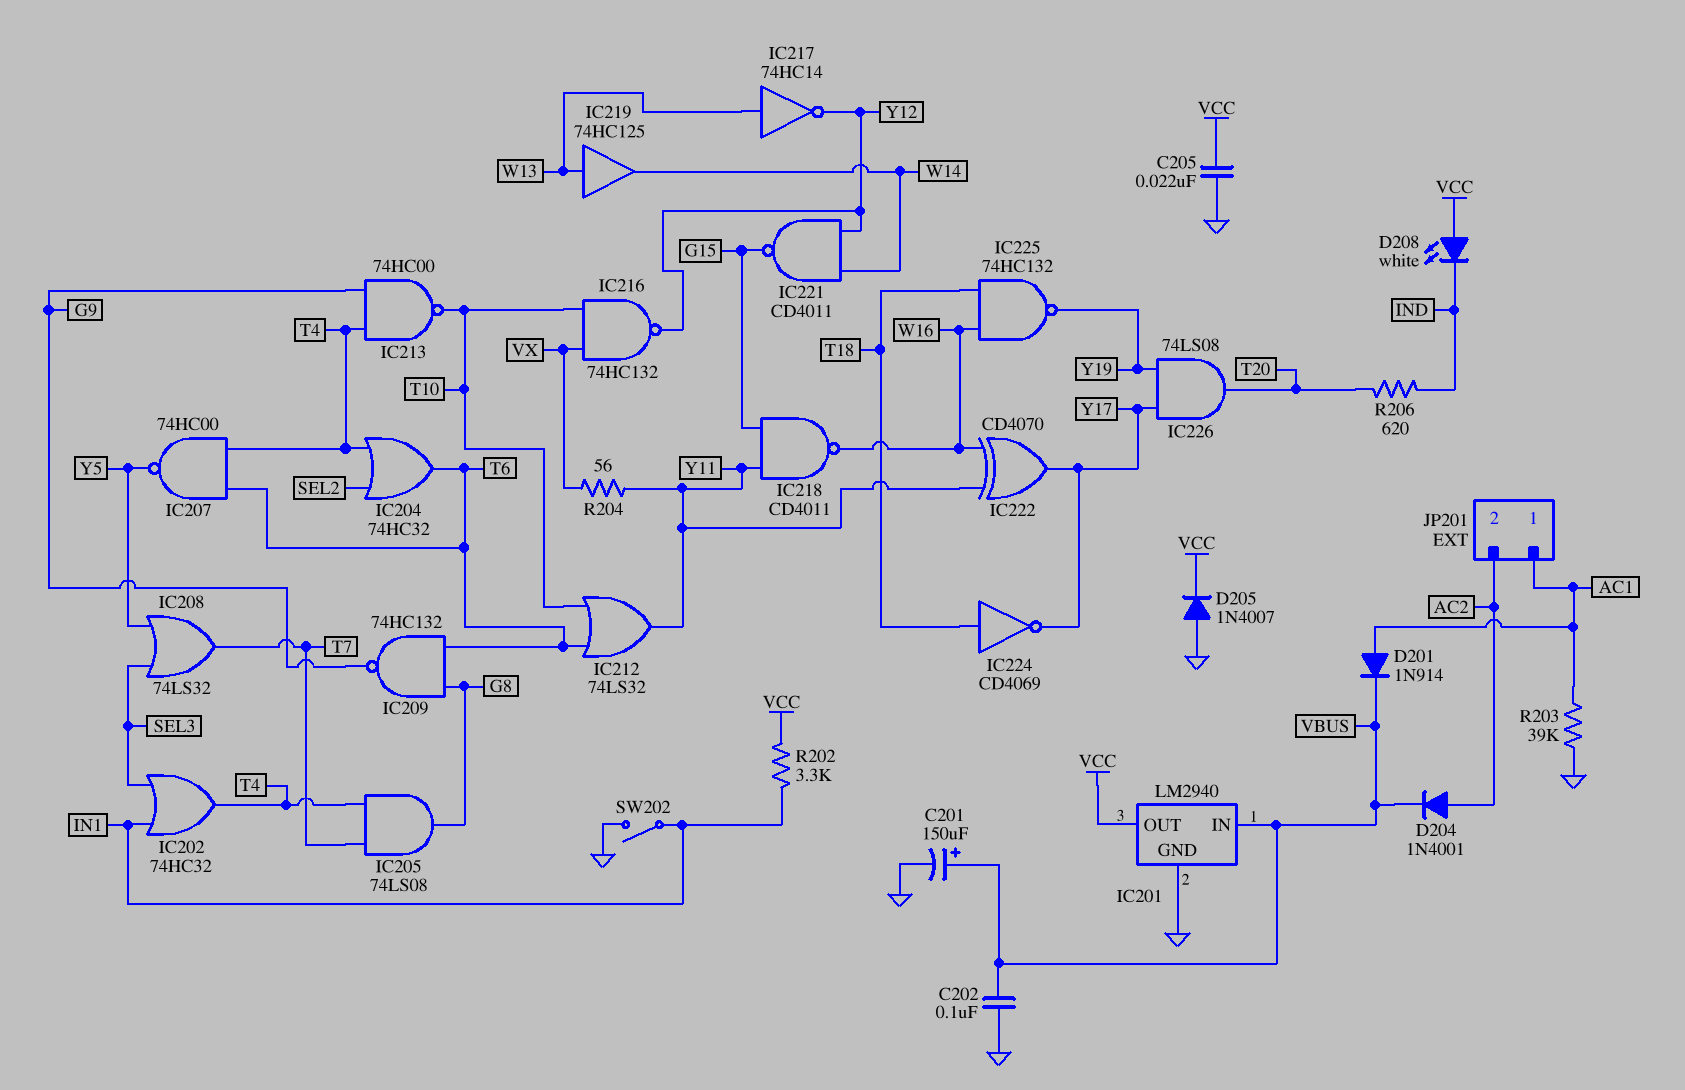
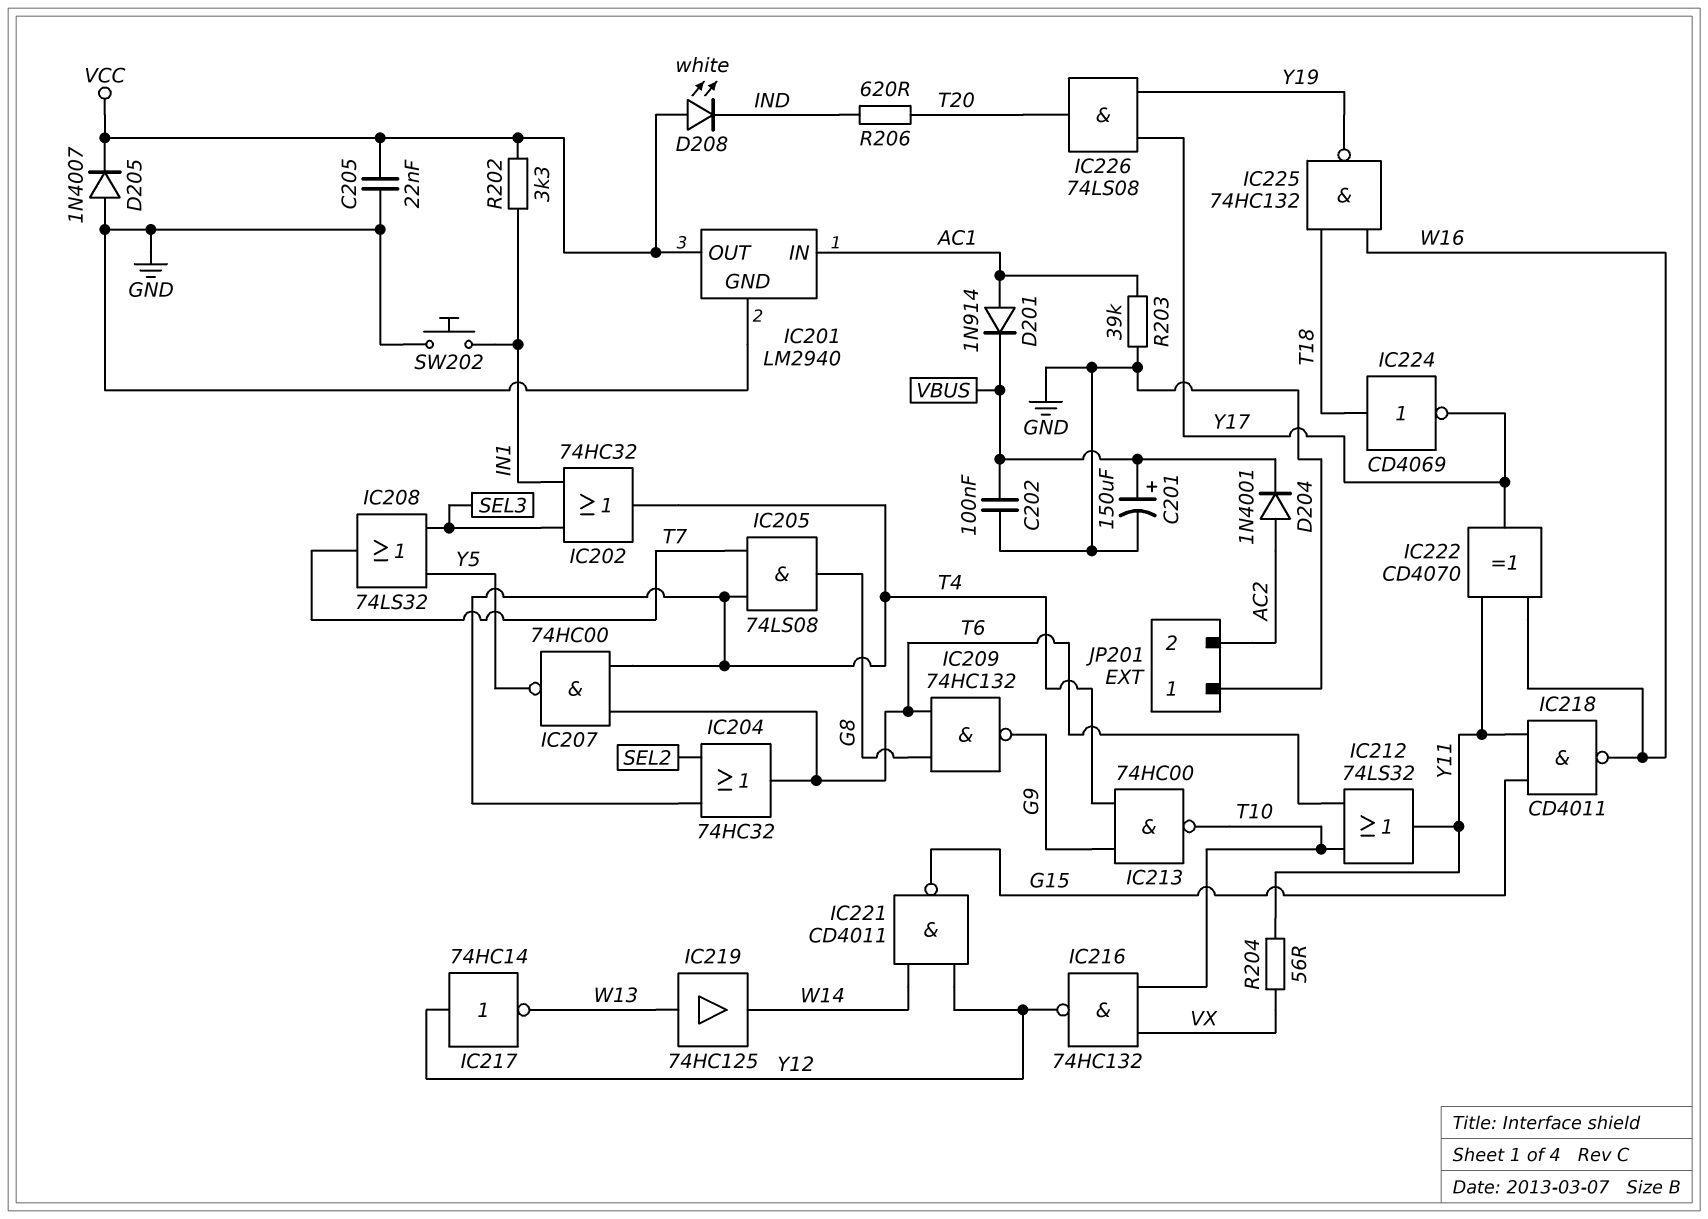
IC201 pin IN: VBUS -> AC1
IC217: NOT 74HC14 (in W13, out Y12) -> NOT 74HC14 (in Y12, out W13)
JP201 pin 1: AC1 -> GND
SW202: switch (GND, IN1) -> button (GND, IN1)

